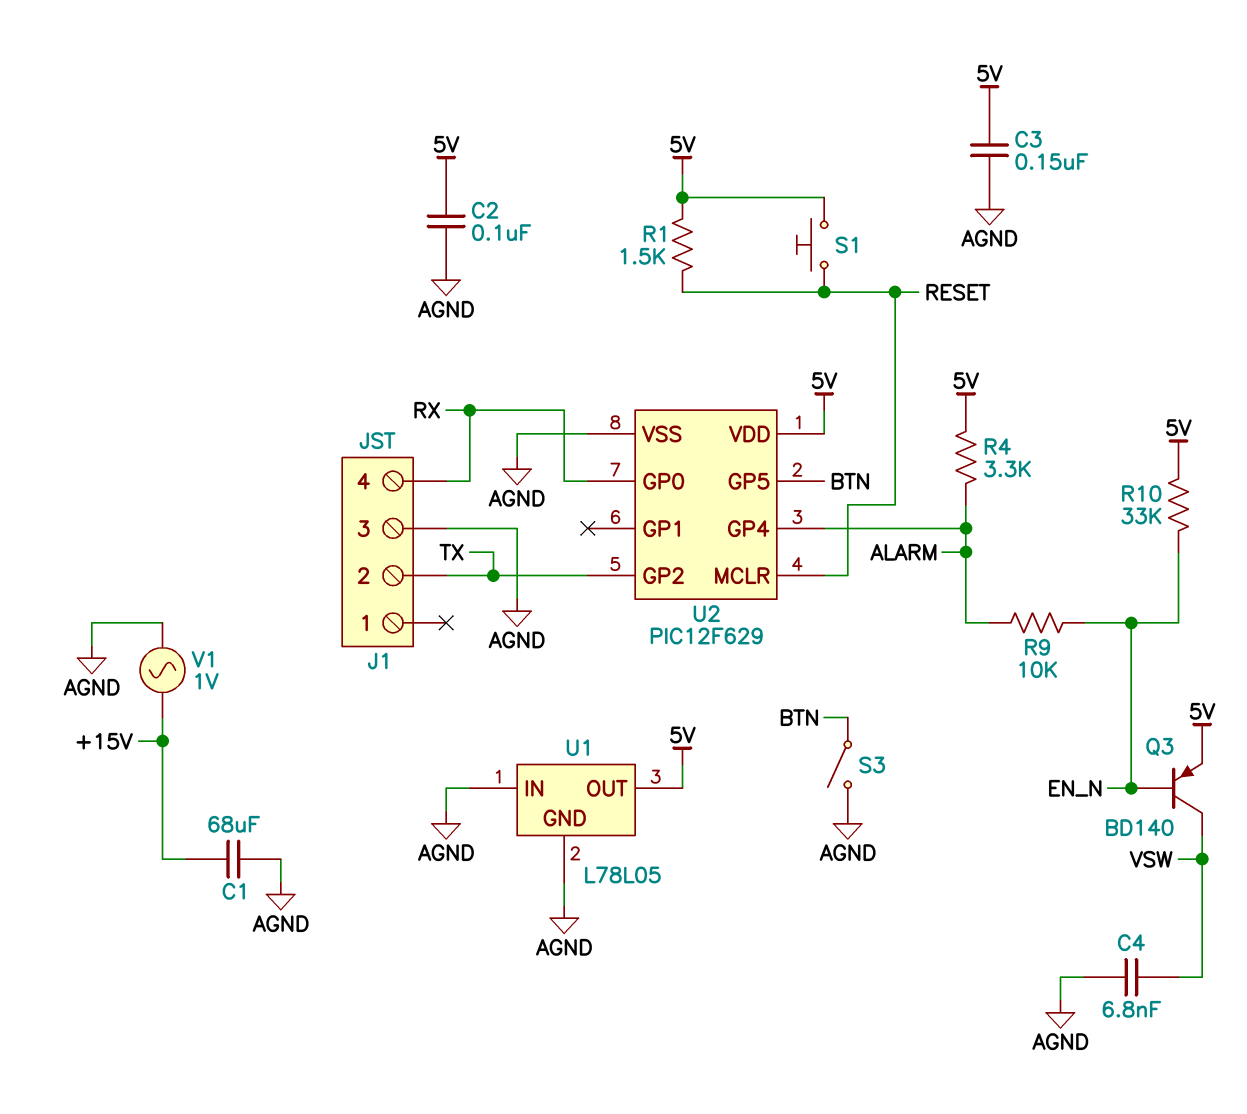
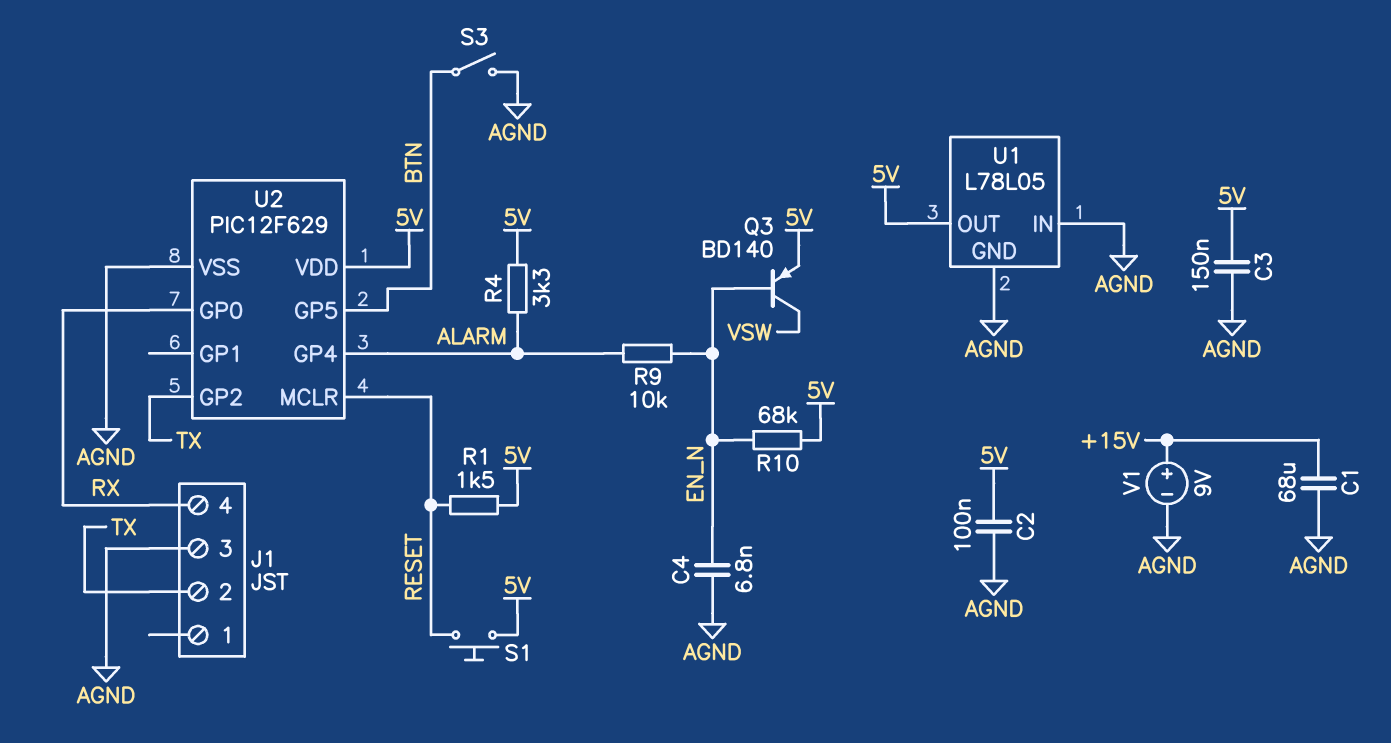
C4: 6.8nF (AGND, VSW) -> 6.8nF (AGND, EN_N)
R10: 33k (5V, EN_N) -> 68k (5V, EN_N)
V1: AC 1V (+15V, AGND) -> 9V (plus +15V, minus AGND)

